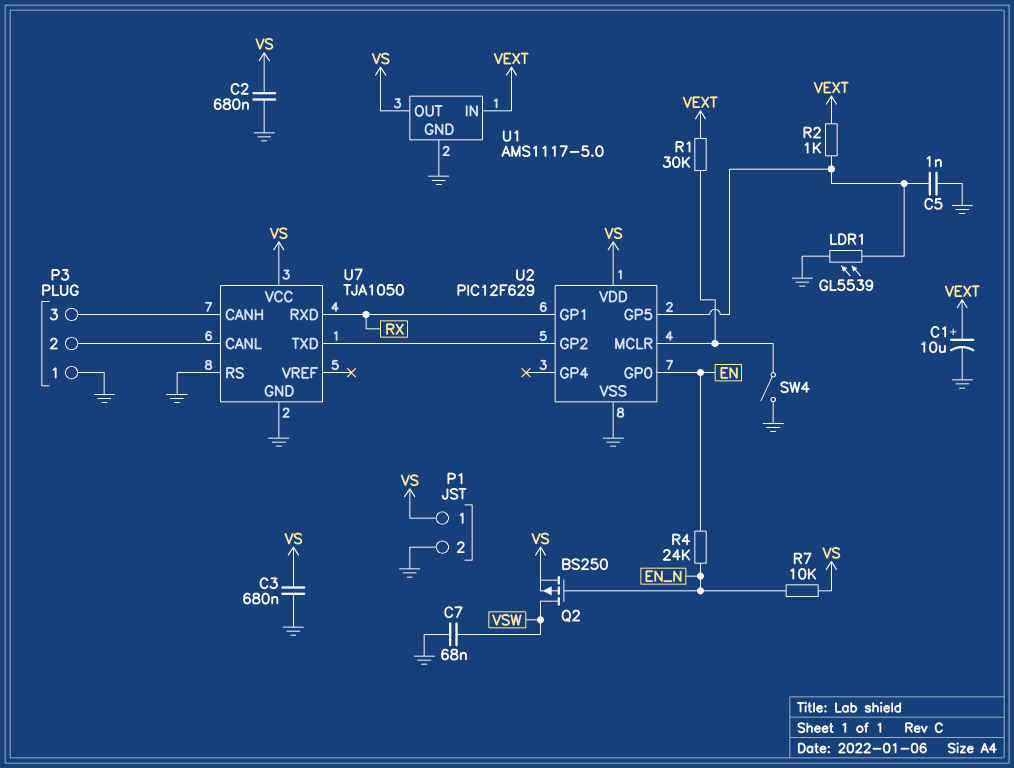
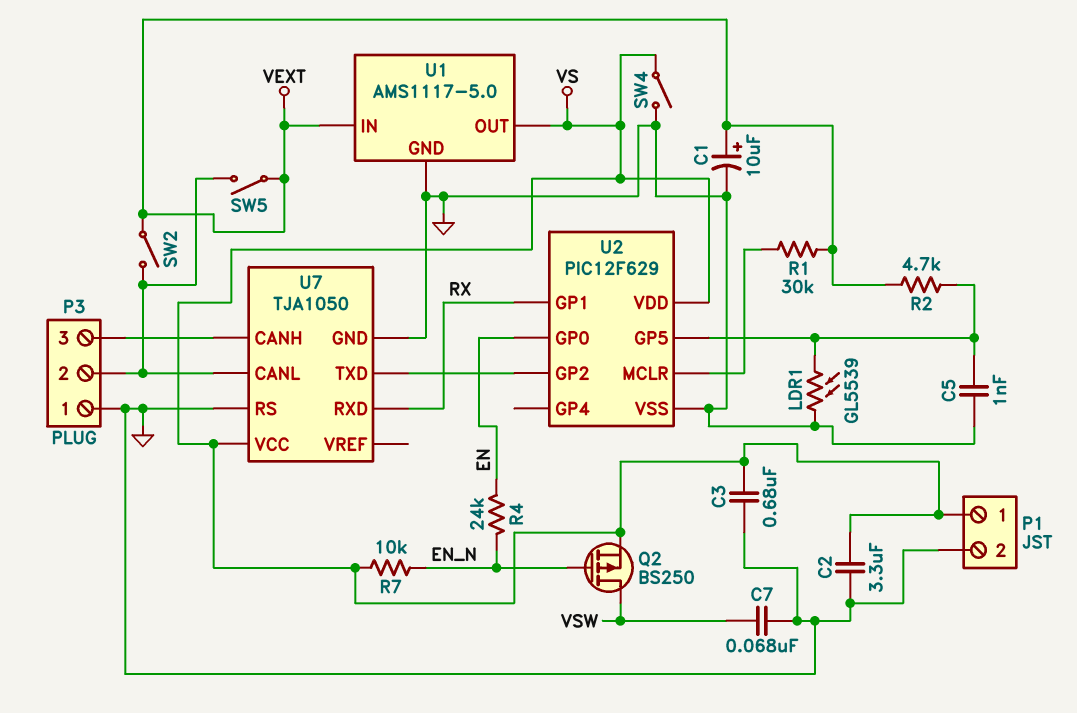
C2: 680nF (GND, VS) -> 3.3uF (GND, VS)
R2: 1k (U2/GP5, VEXT) -> 4.7k (U2/GP5, VEXT)
SW2: none -> switch (P3/2, VEXT)
SW4: switch (GND, U2/MCLR) -> switch (GND, VS)
SW5: none -> switch (P3/2, VEXT)

